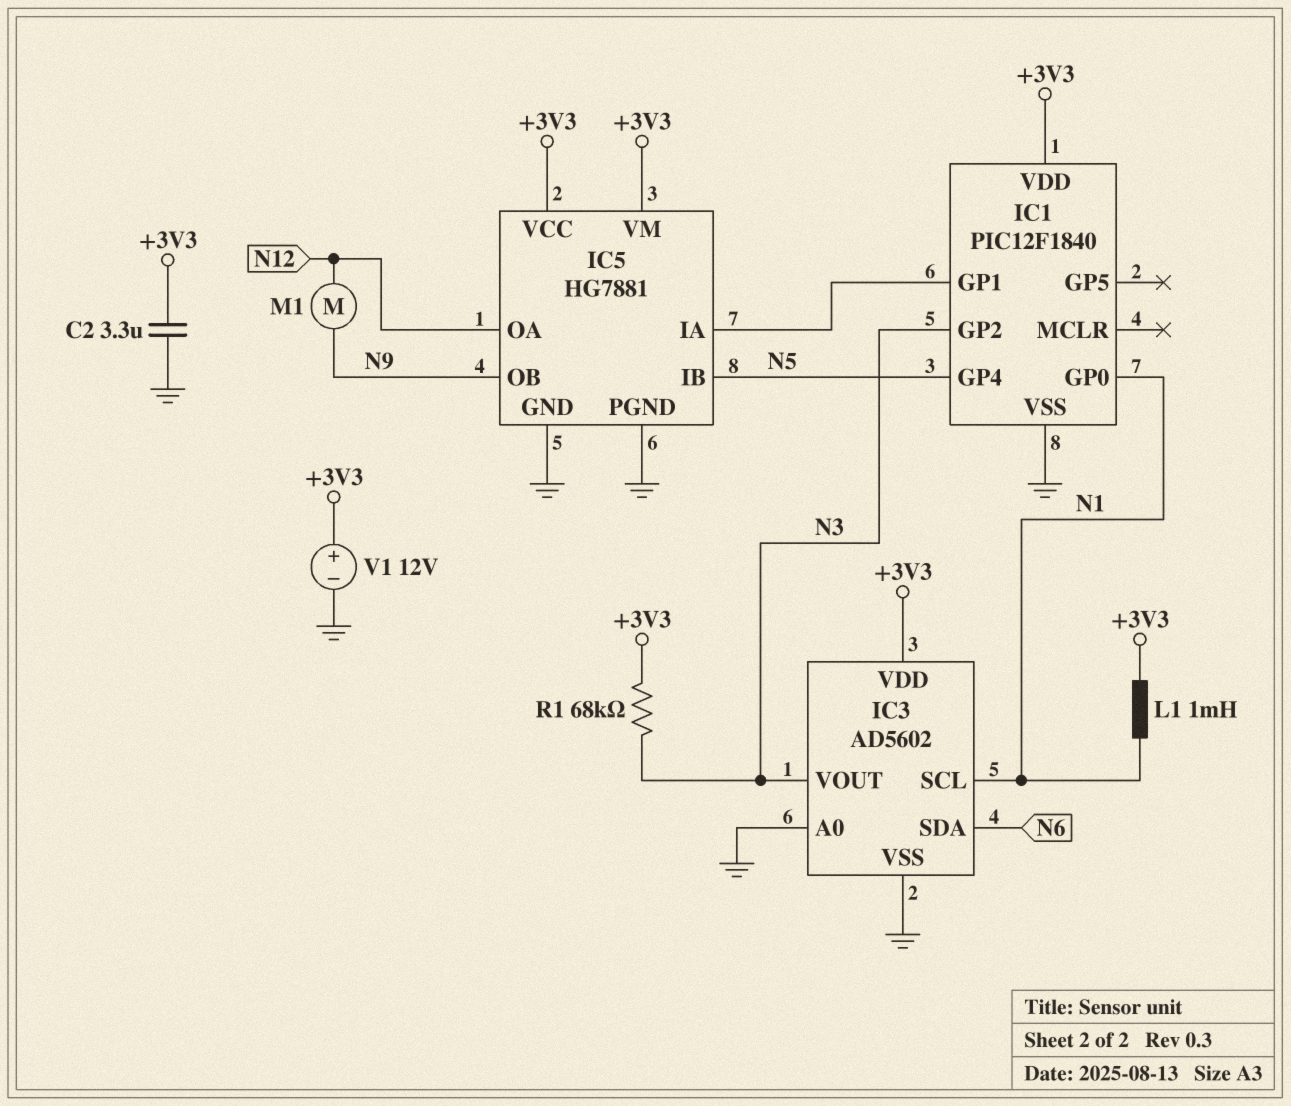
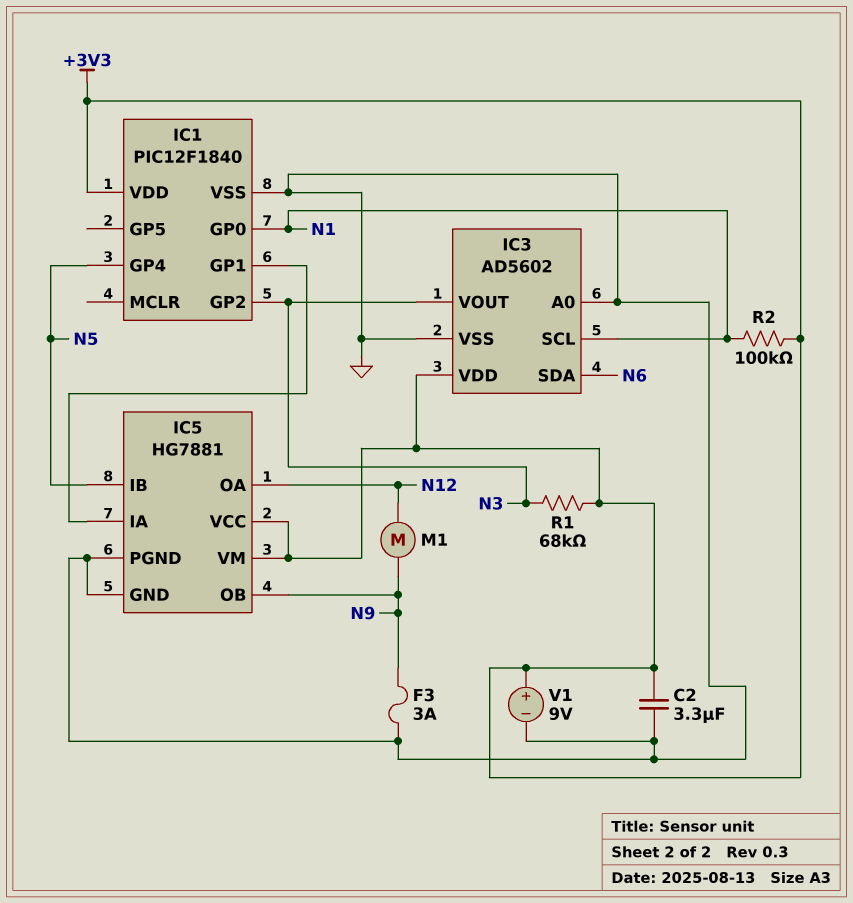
F3: none -> 3A (GND, N9)
L1: 1mH (+3V3, N1) -> none
R2: none -> 100k (+3V3, N1)
V1: 12V (plus +3V3, minus GND) -> 9V (plus +3V3, minus GND)

